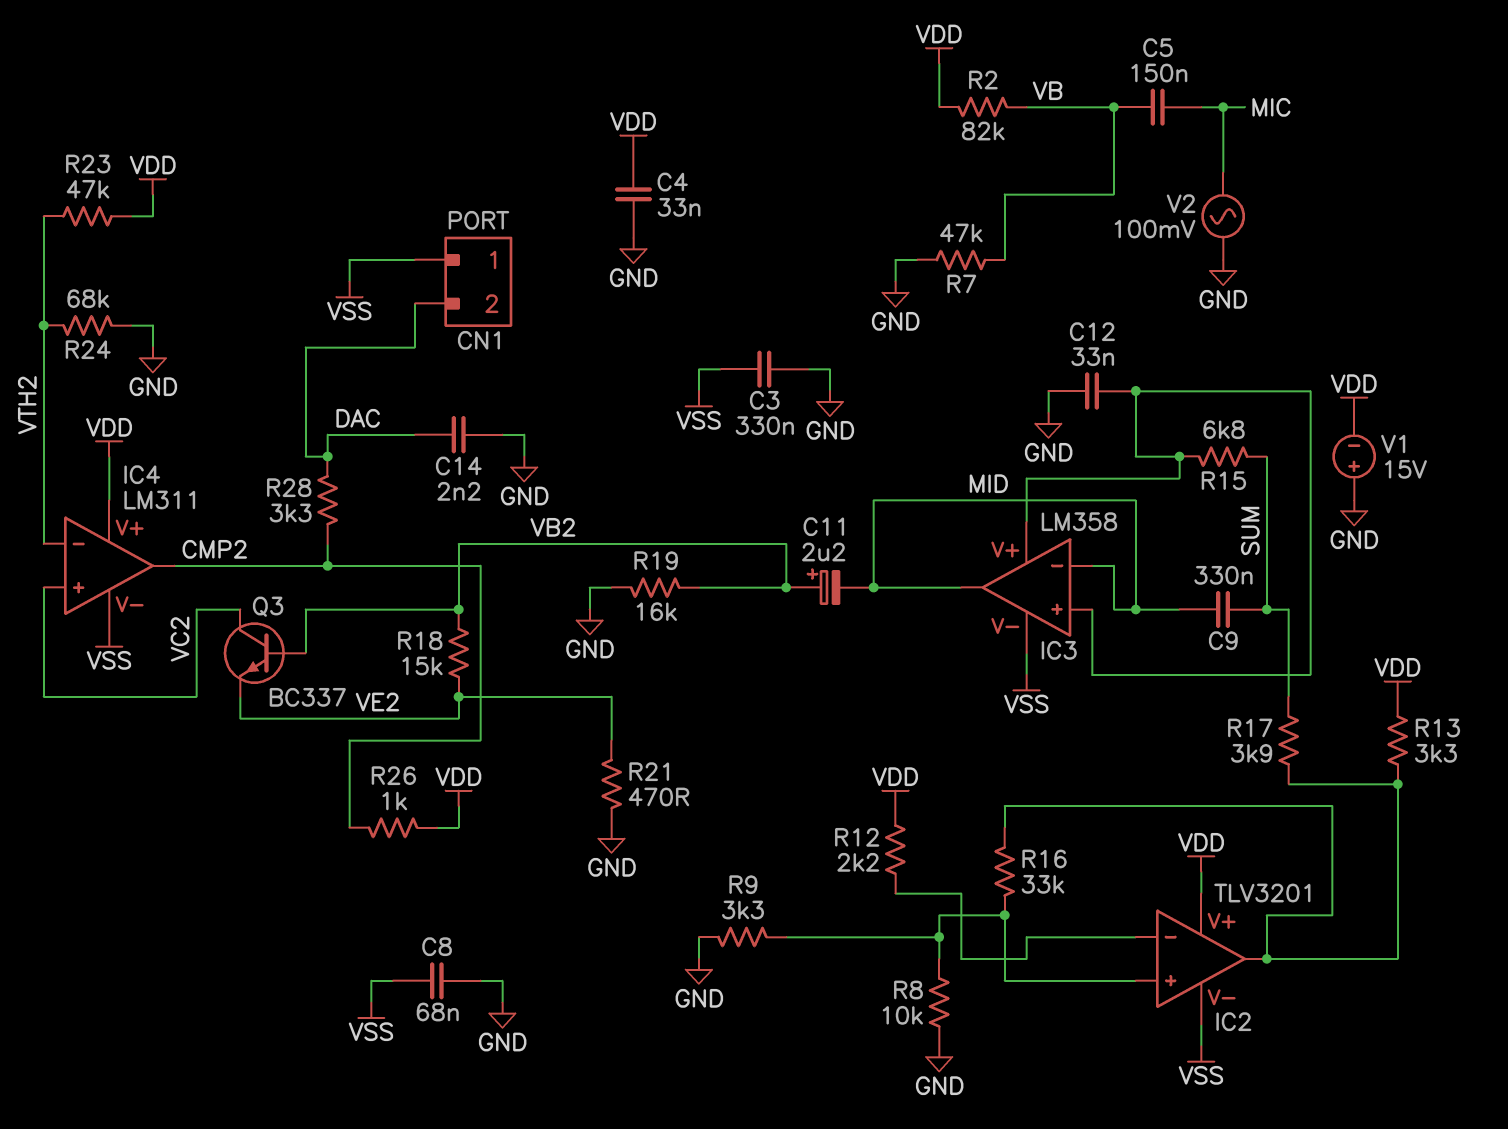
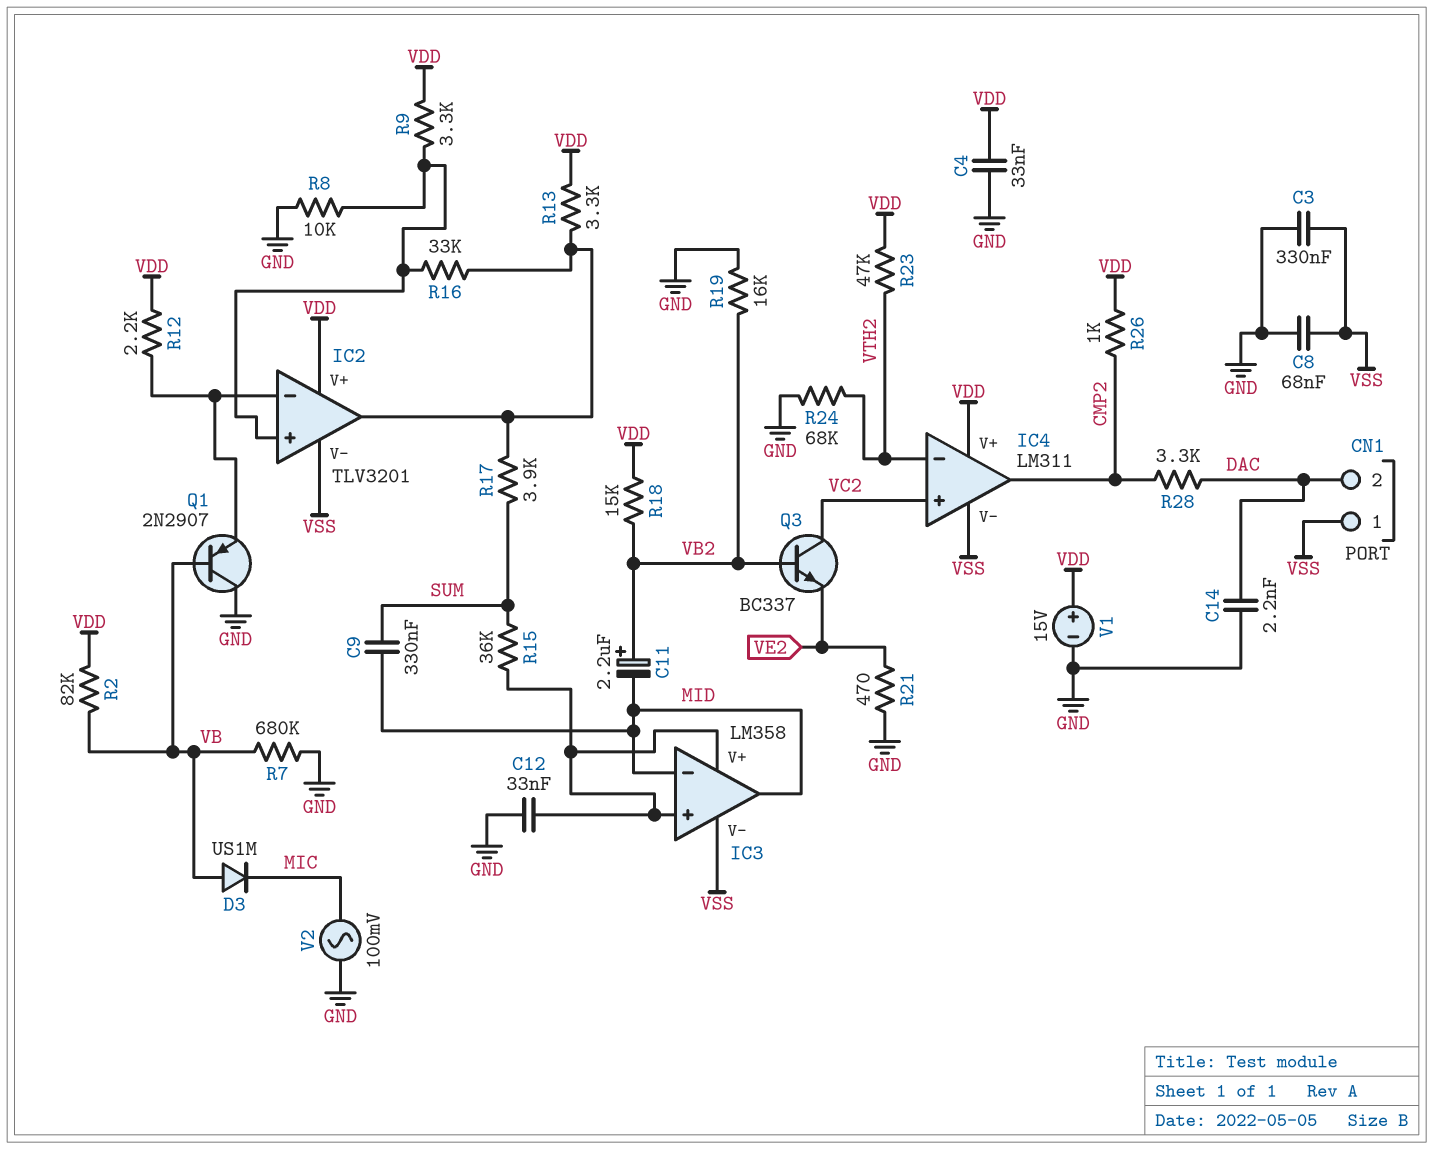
C5: 150nF (MIC, VB) -> none
D3: none -> diode US1M (A VB, K MIC)
Q1: none -> PNP 2N2907 (B VB, C GND, E IC2/in-)
R7: 47k (GND, VB) -> 680k (GND, VB)
R9: 3.3k (GND, IC2/in+) -> 3.3k (IC2/in+, VDD)
R15: 6.8k (IC3/V+, SUM) -> 36k (IC3/V+, SUM)
R18: 15k (VB2, VE2) -> 15k (VB2, VDD)
V1: 15V (plus GND, minus VDD) -> 15V (plus VDD, minus GND)

